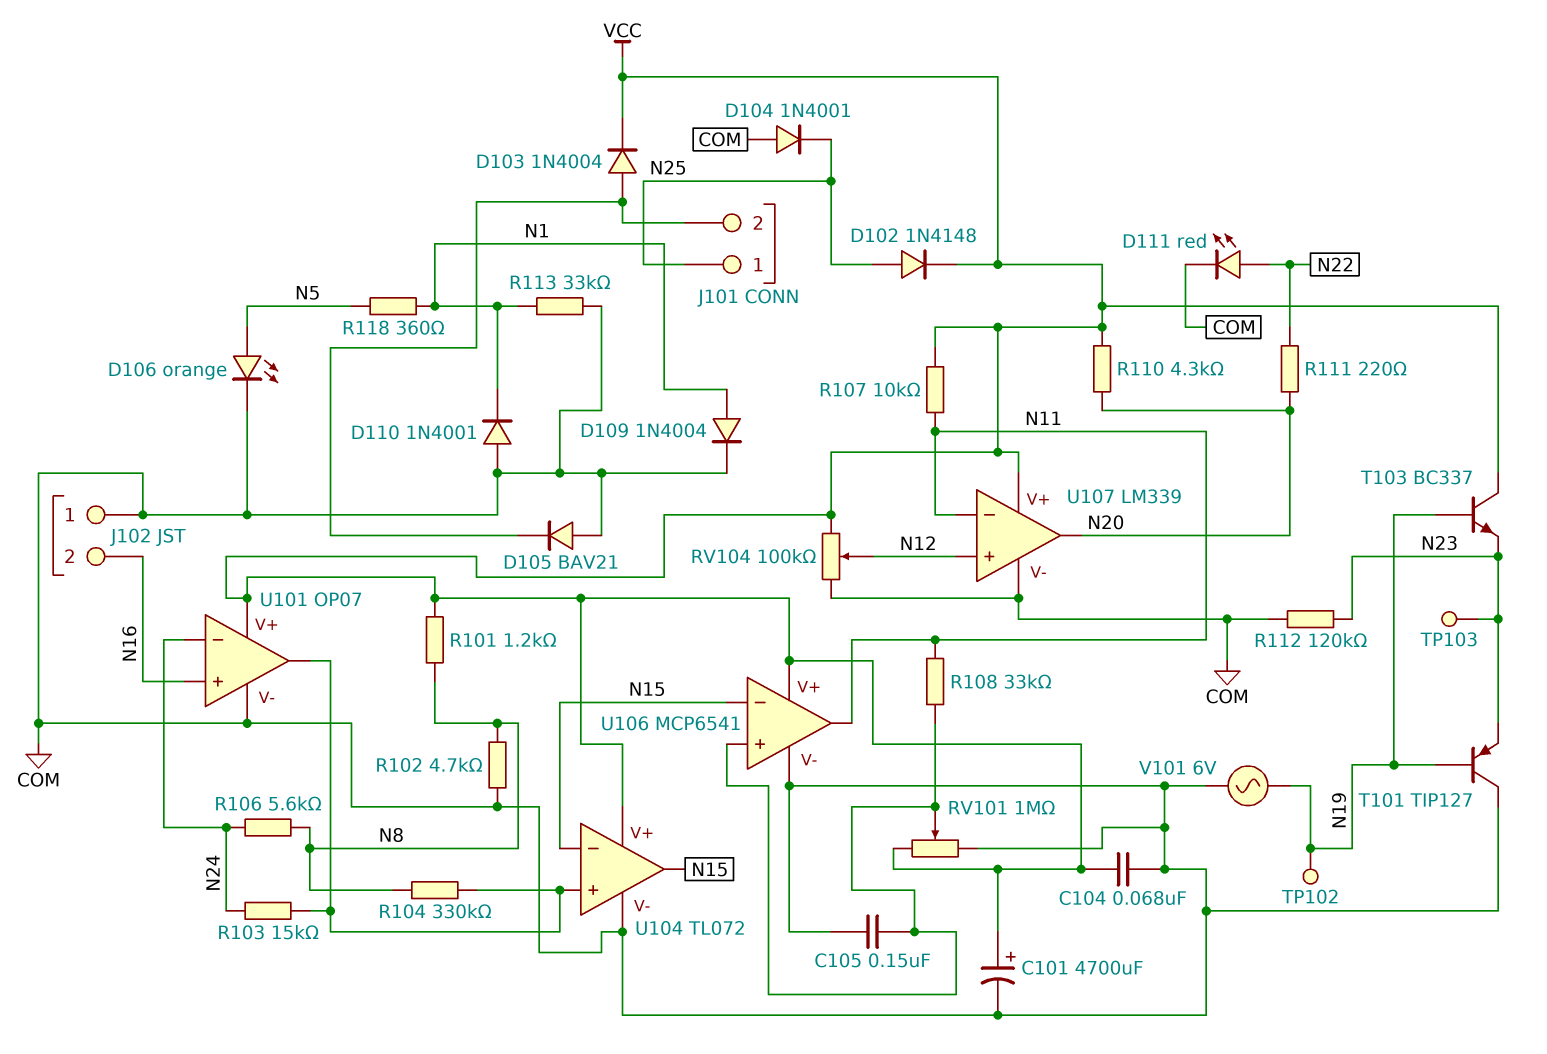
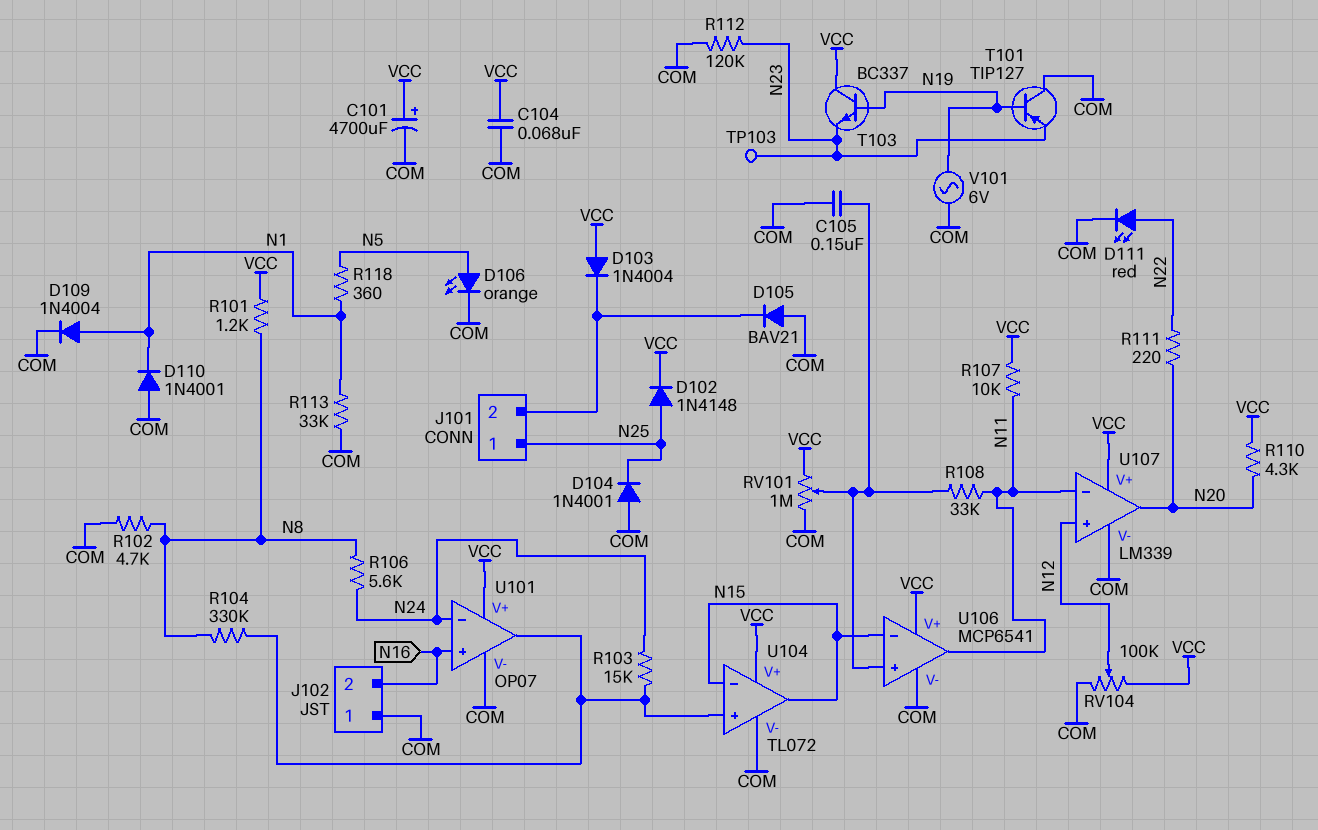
D103: diode 1N4004 (A J101/2, K VCC) -> diode 1N4004 (A VCC, K J101/2)
TP102: test point (N19) -> none

